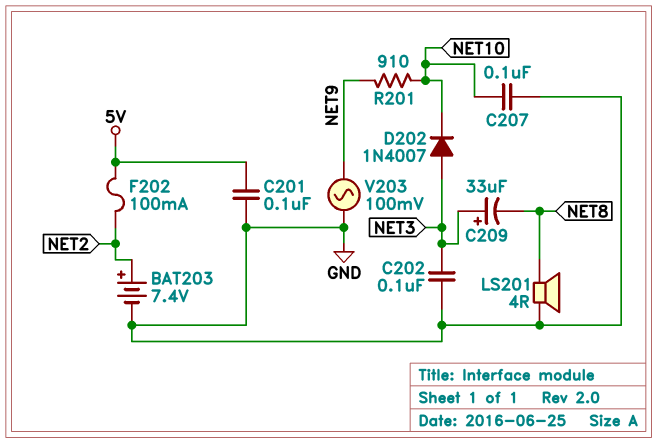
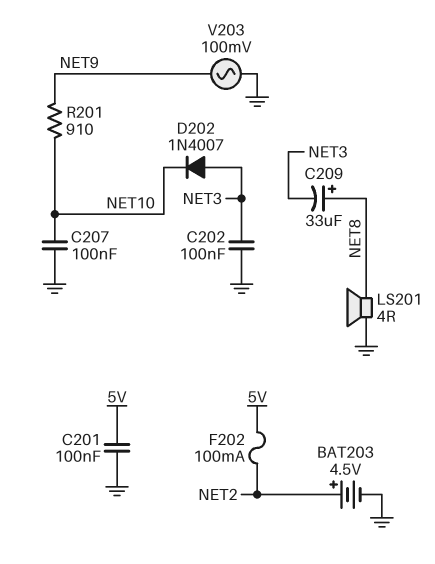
BAT203: 7.4V (plus NET2, minus GND) -> 4.5V (plus NET2, minus GND)
C209: 33uF (plus NET3, minus NET8) -> 33uF (plus NET8, minus NET3)

